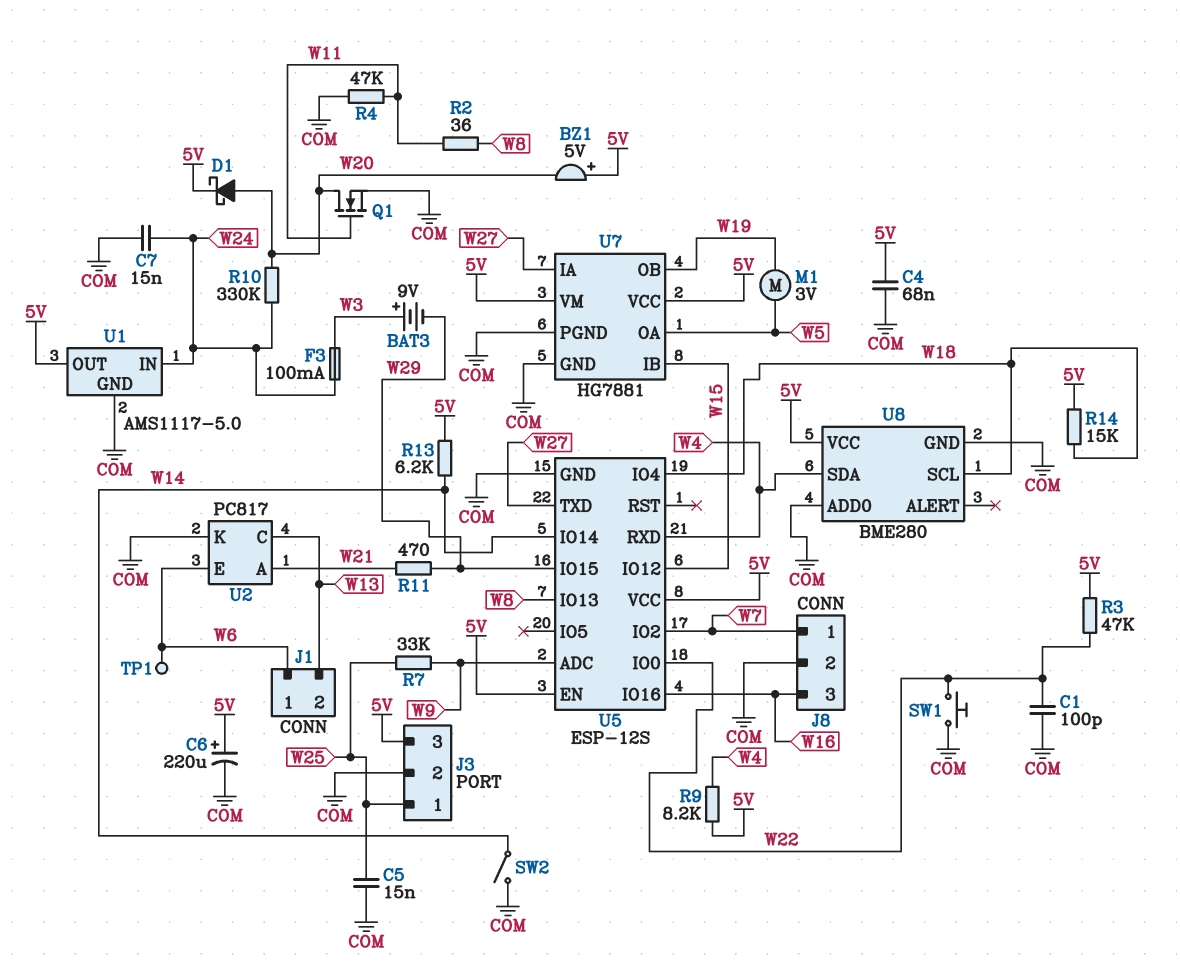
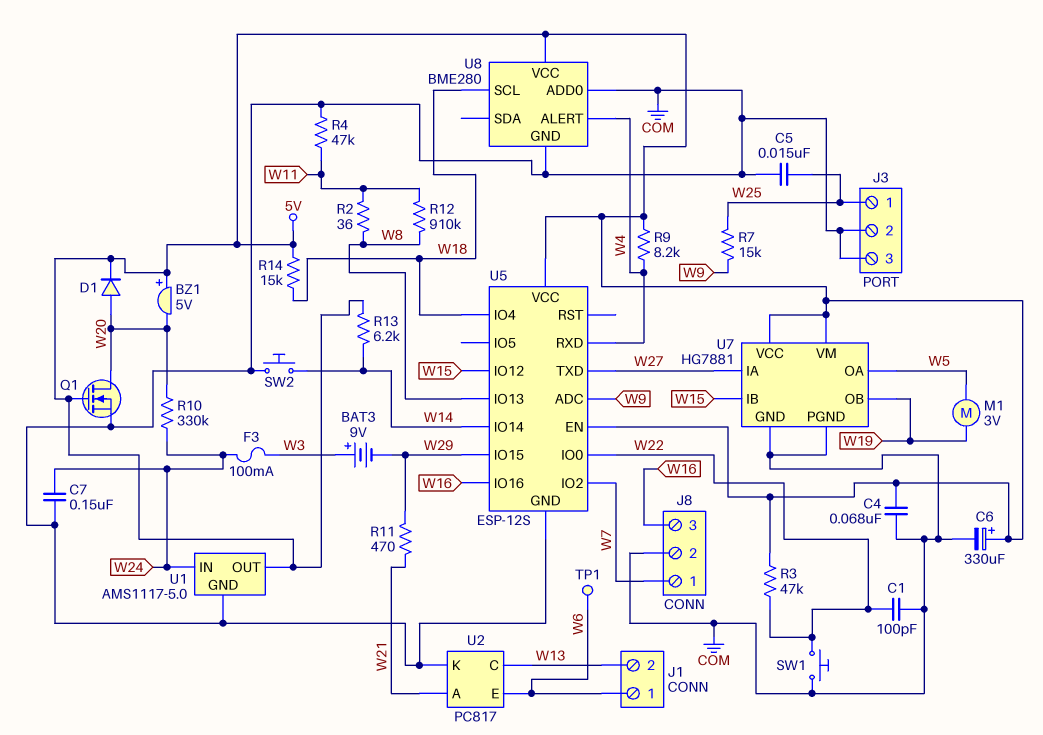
C6: 220uF (plus 5V, minus COM) -> 330uF (plus 5V, minus COM)
C7: 15nF (COM, W24) -> 150nF (COM, W24)
D1: schottky (A W20, K 5V) -> diode (A W20, K 5V)
J3 pin 3: 5V -> COM
Q1: NMOS (G W11, D W20, S COM) -> NMOS (G 5V, D W20, S COM)
R7: 33k (W9, W25) -> 15k (W9, W25)
R12: none -> 910k (W8, W11)
SW2: switch (COM, W14) -> button (COM, W14)
U8 pin ALERT: none -> W4
U8 pin SDA: W4 -> none

